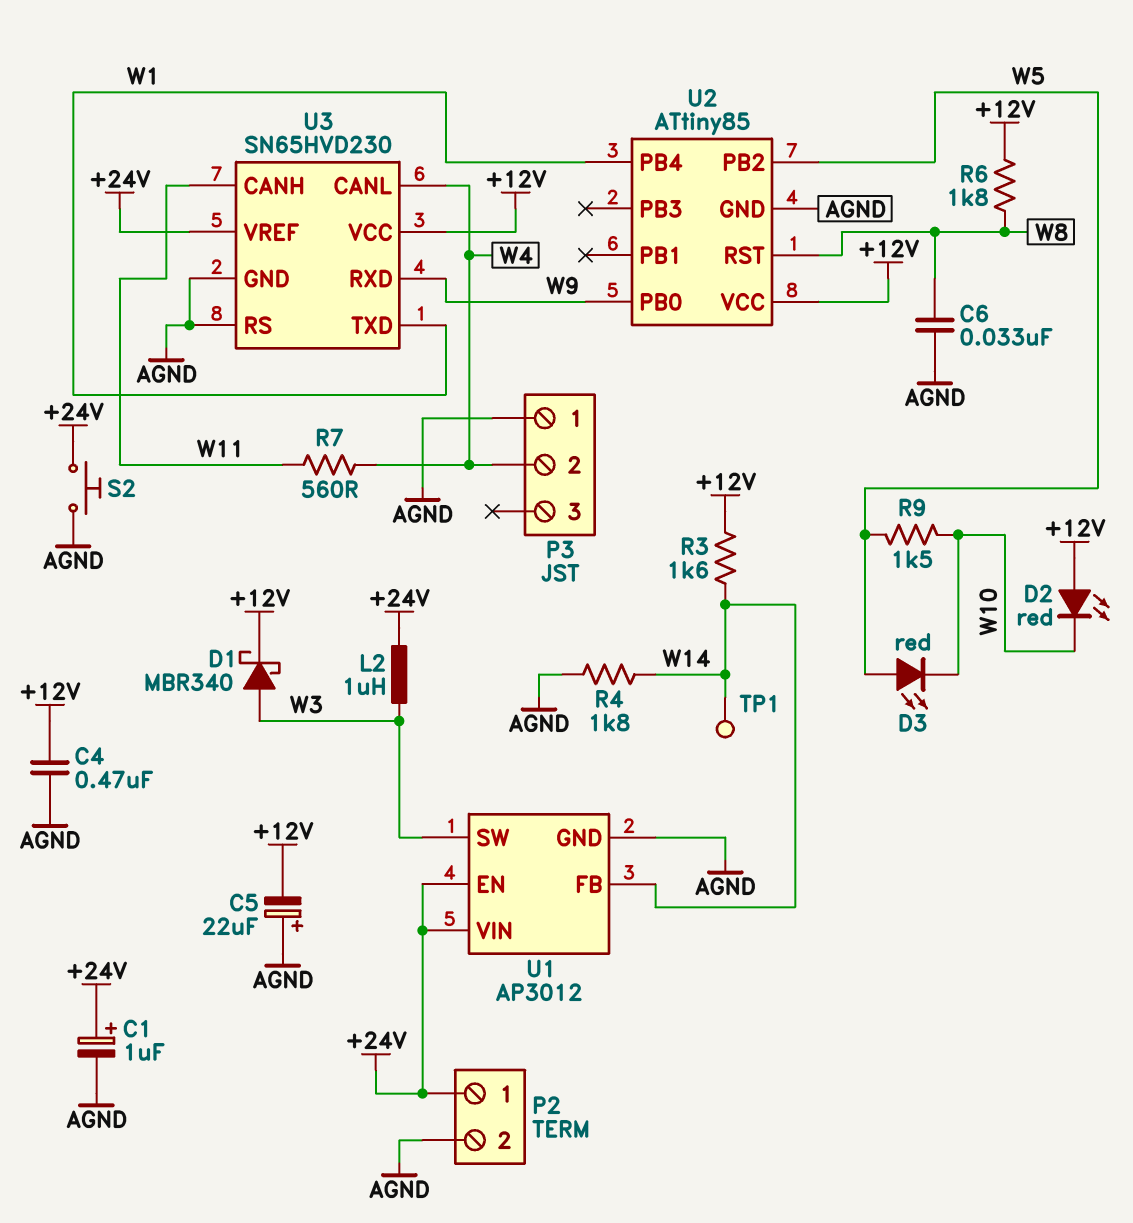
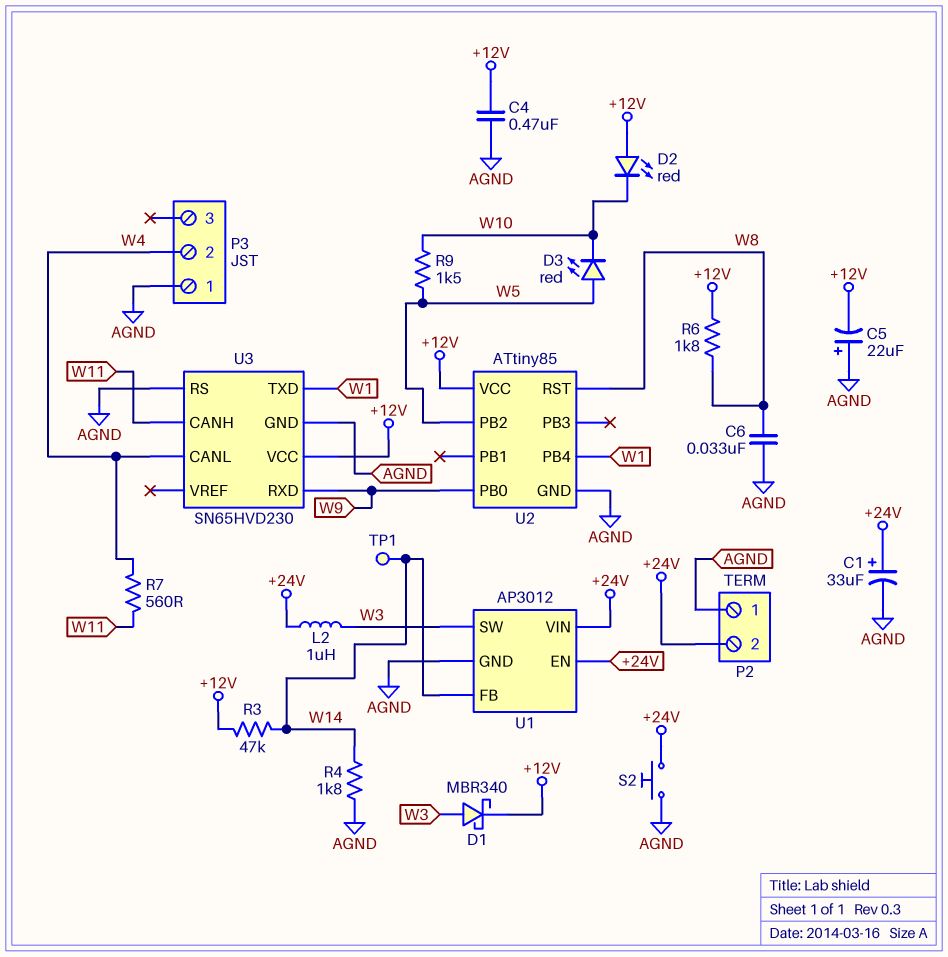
C1: 1uF (plus +24V, minus AGND) -> 33uF (plus +24V, minus AGND)
P2 pin 1: +24V -> AGND
P2 pin 2: AGND -> +24V
R3: 1.6k (+12V, W14) -> 47k (+12V, W14)
U3 pin VREF: +24V -> none

